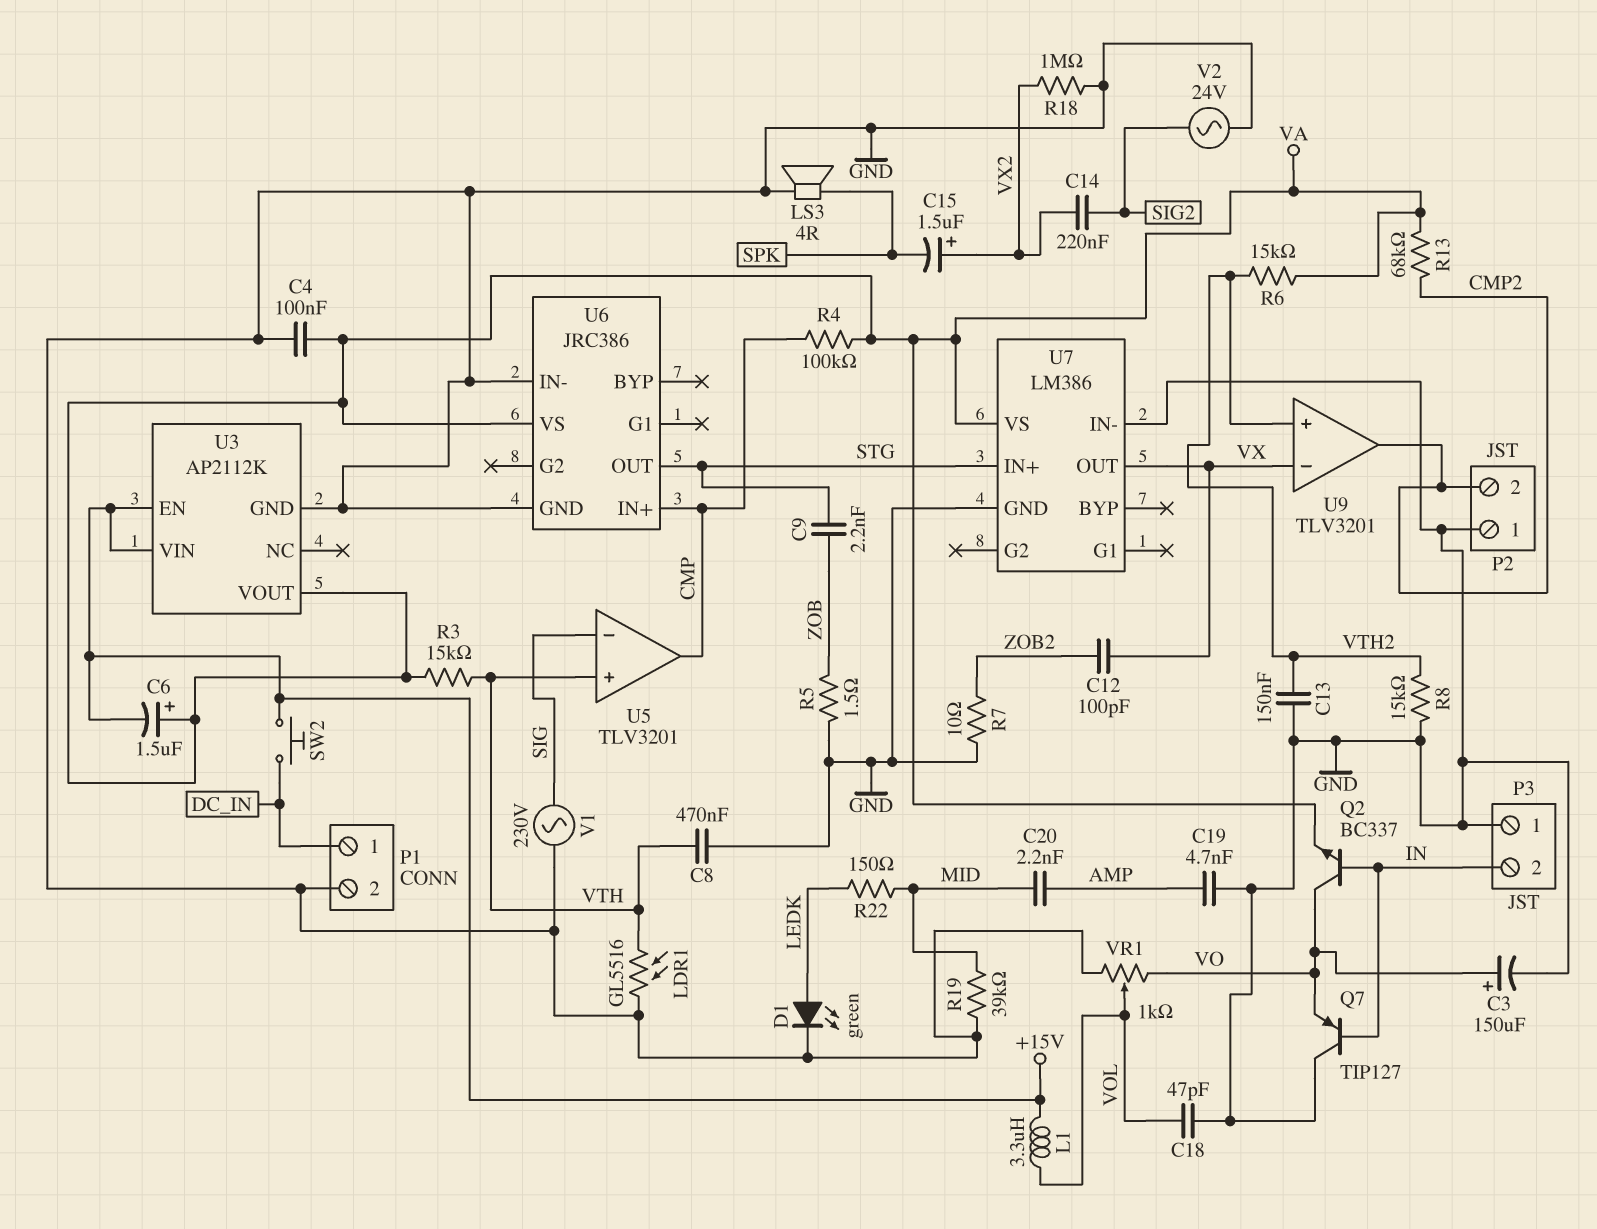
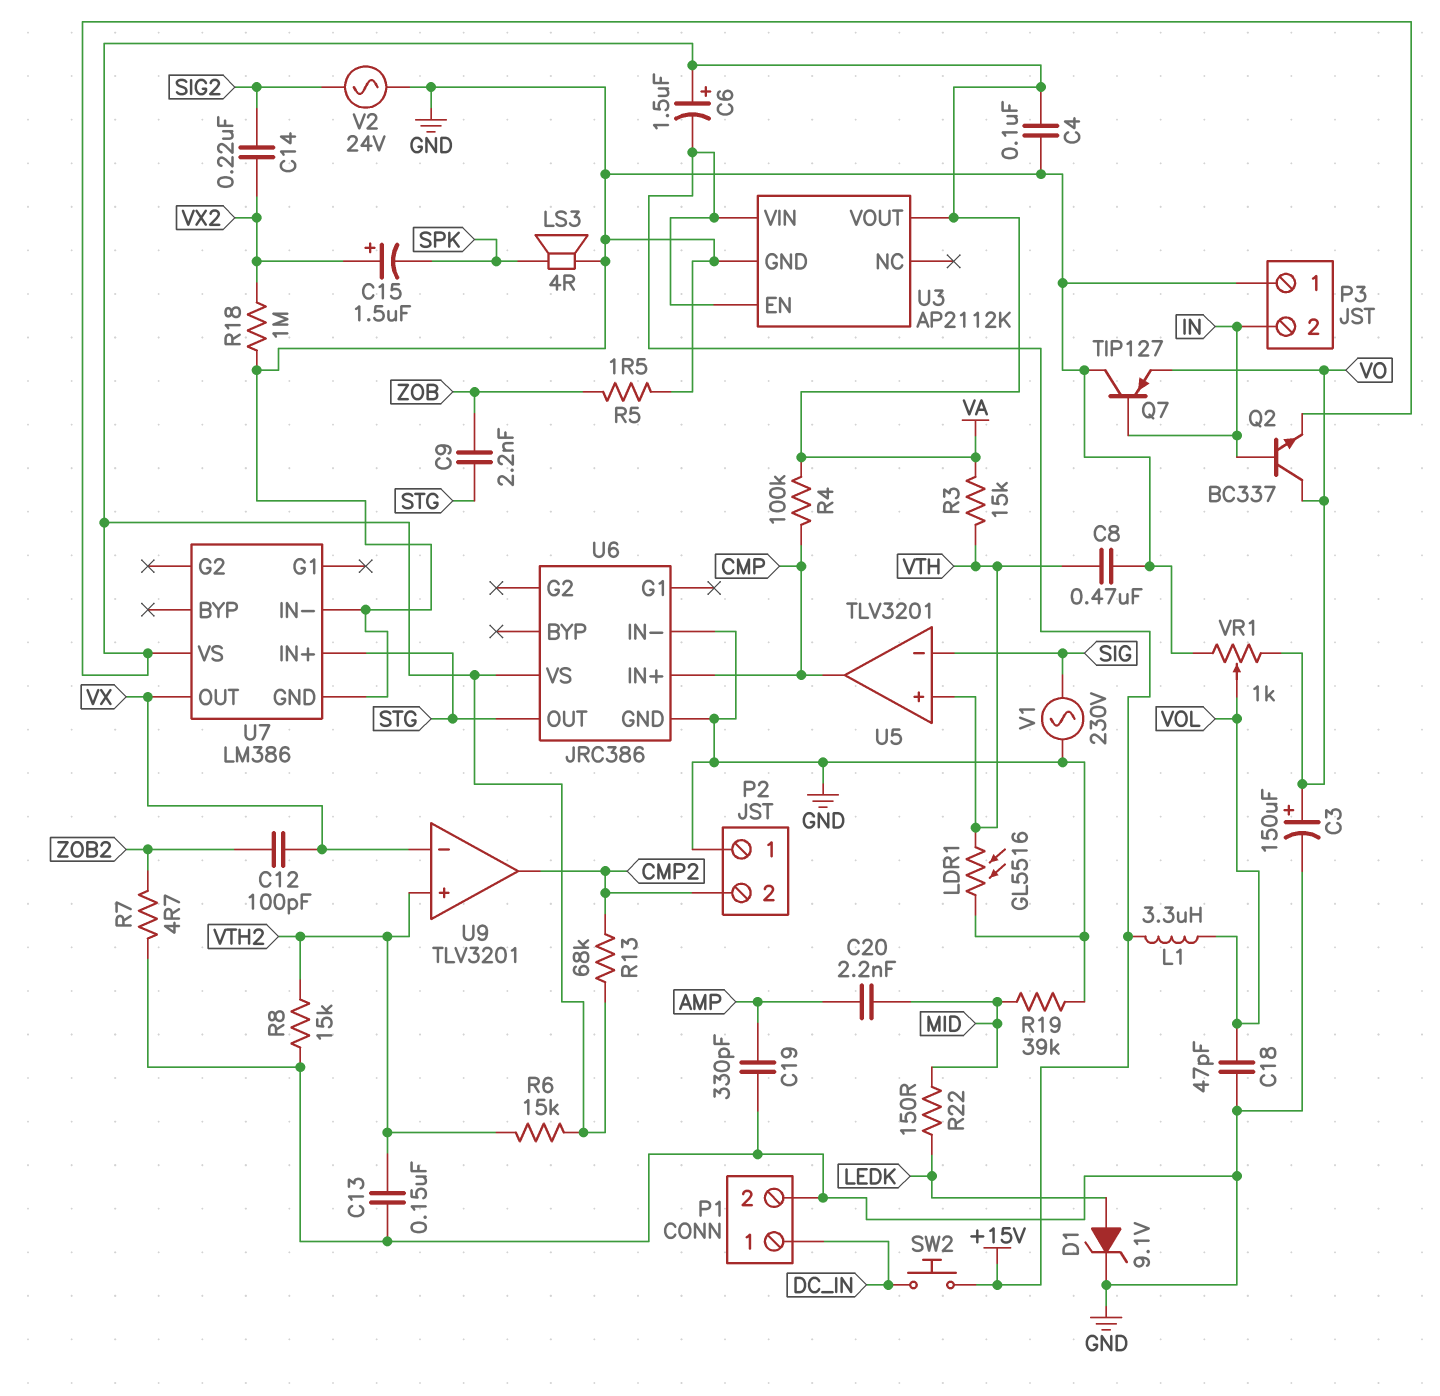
C19: 4.7nF (AMP, GND) -> 330pF (AMP, GND)
D1: LED green (A LEDK, K GND) -> zener 9.1V (A LEDK, K GND)
R7: 10 (GND, ZOB2) -> 4.7 (GND, ZOB2)

